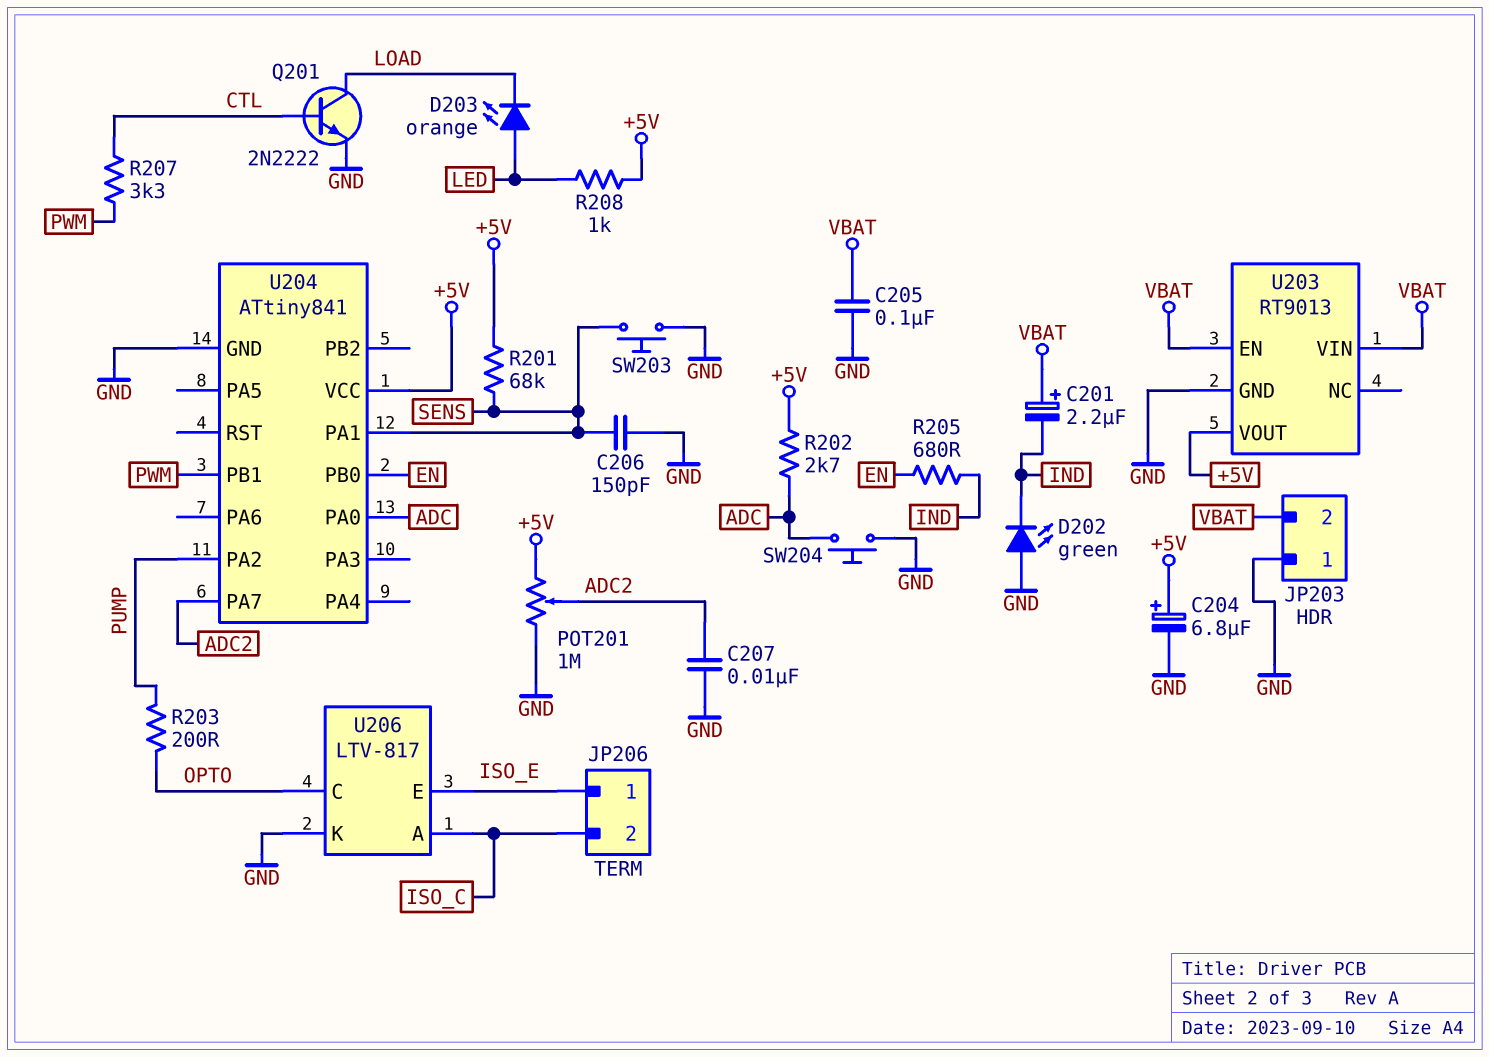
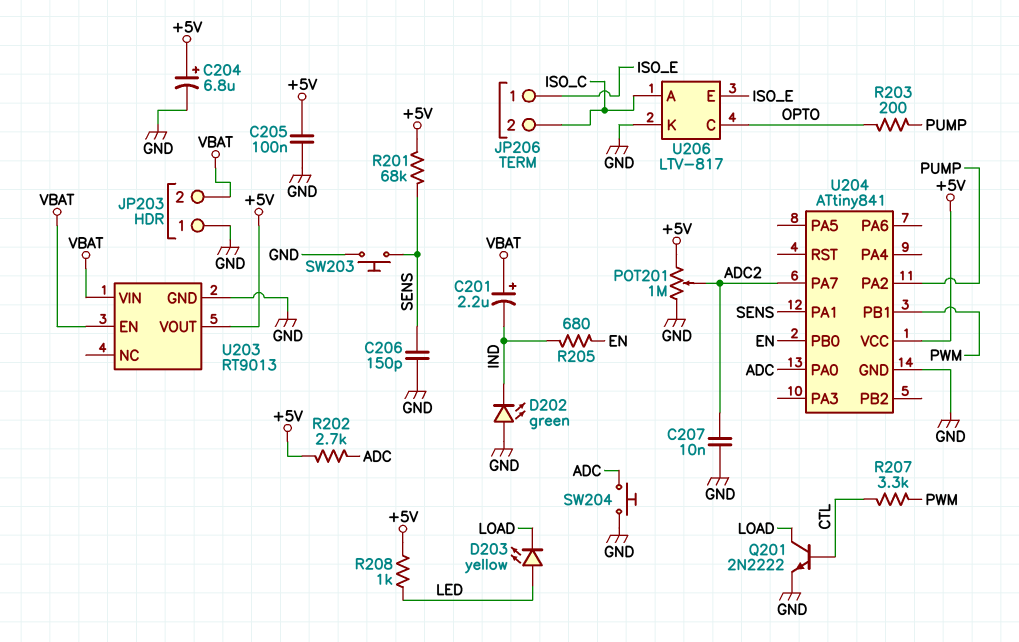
C205: 100nF (GND, VBAT) -> 100nF (+5V, GND)
D203: LED orange (A LED, K LOAD) -> LED yellow (A LED, K LOAD)

